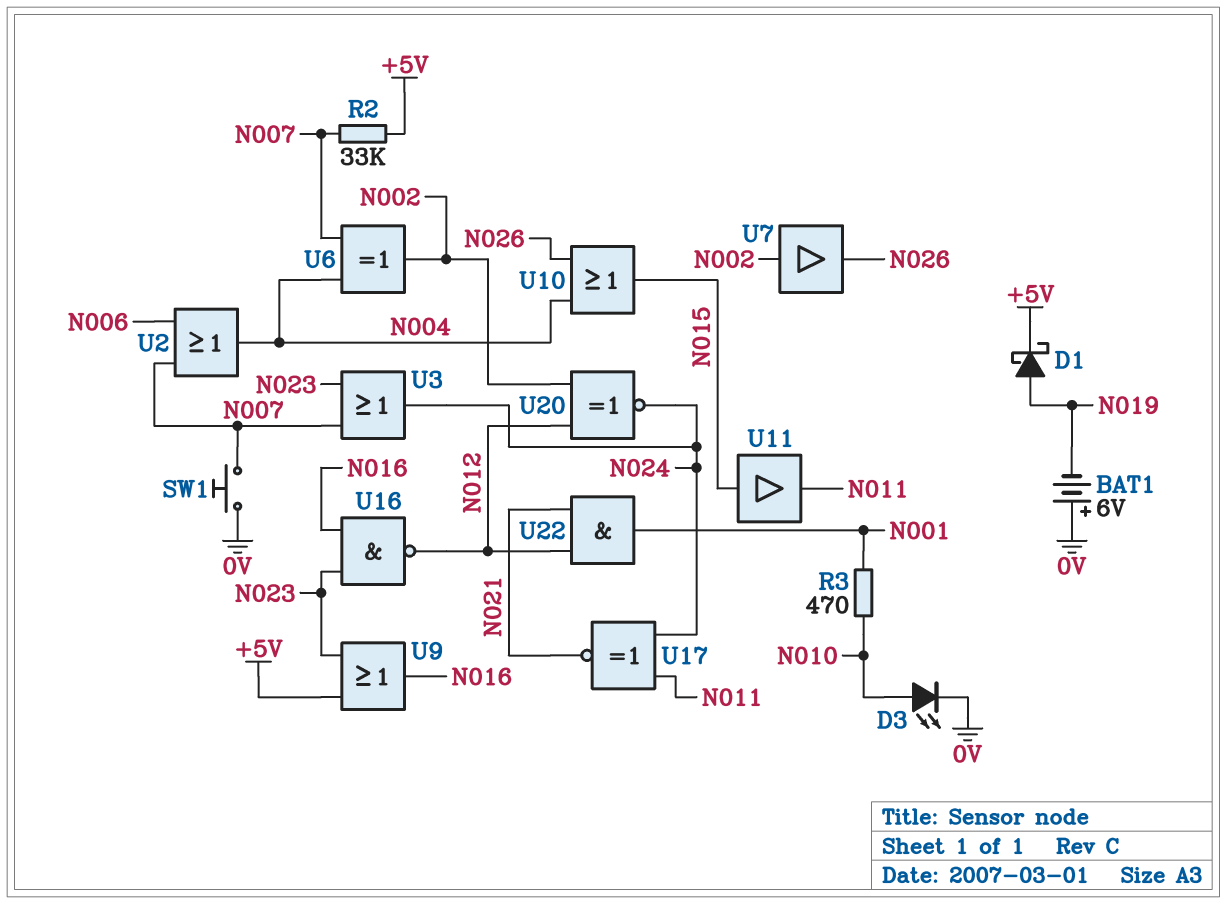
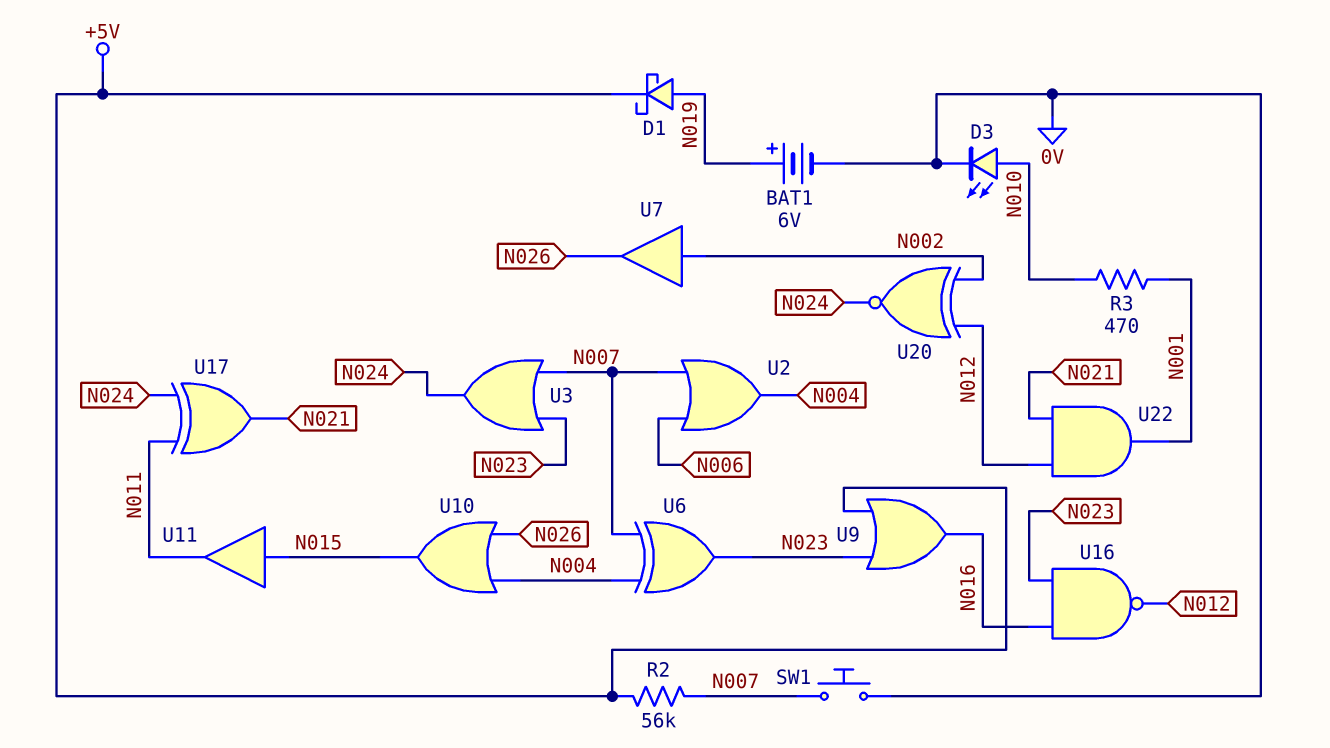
BAT1: 6V (plus 0V, minus N019) -> 6V (plus N019, minus 0V)
R2: 33k (+5V, N007) -> 56k (+5V, N007)
U6: XOR (in N004, in N007, out N002) -> XOR (in N004, in N007, out N023)
U17: XNOR (in N011, in N024, out N021) -> XOR (in N011, in N024, out N021)

